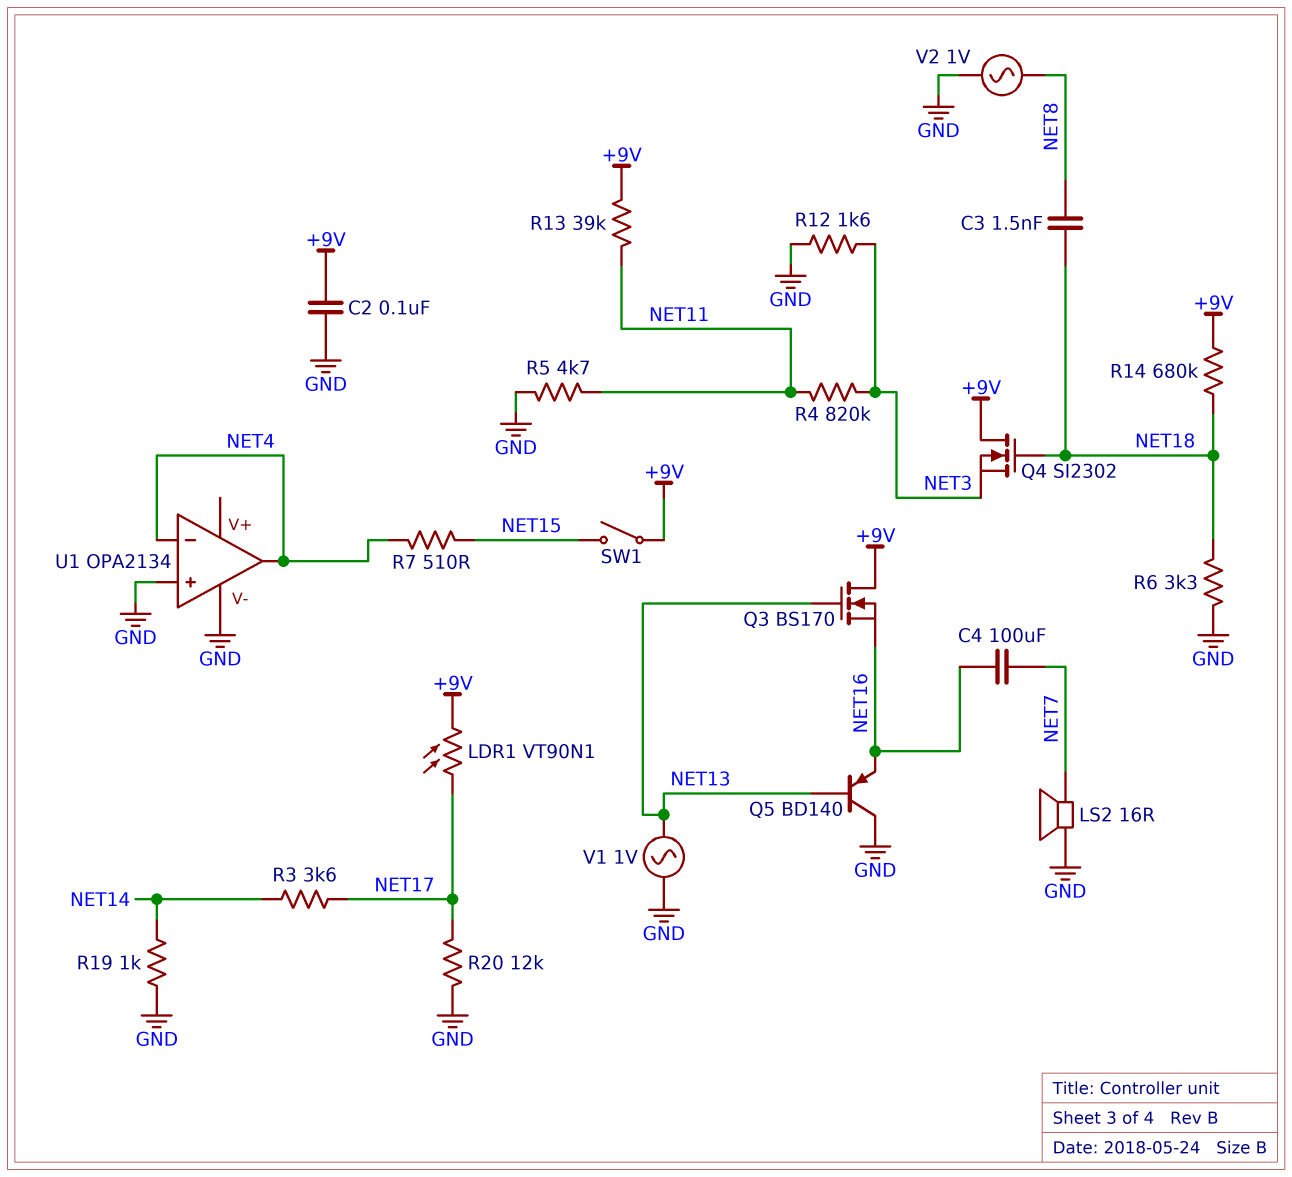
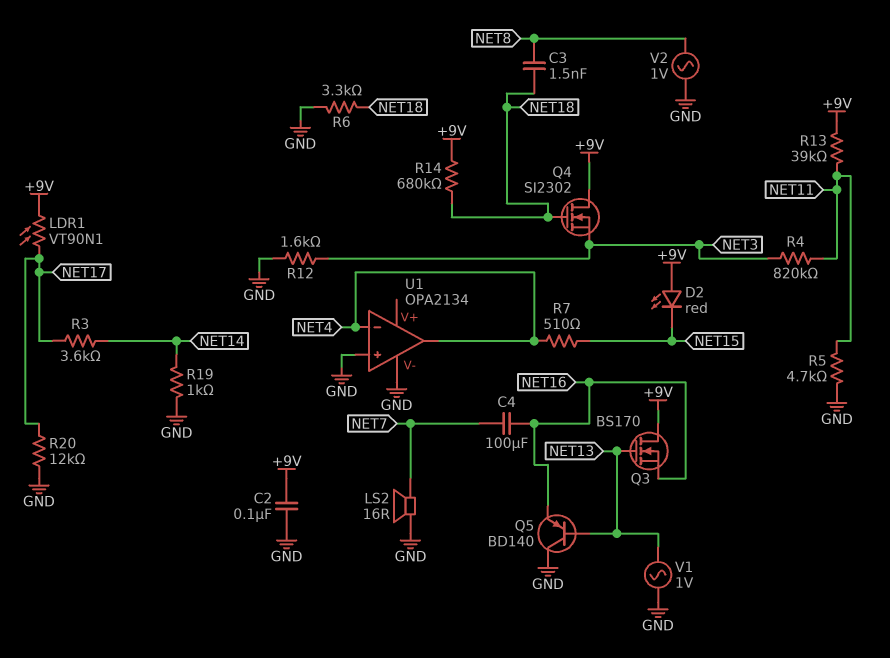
D2: none -> LED red (A +9V, K NET15)
SW1: switch (+9V, NET15) -> none

